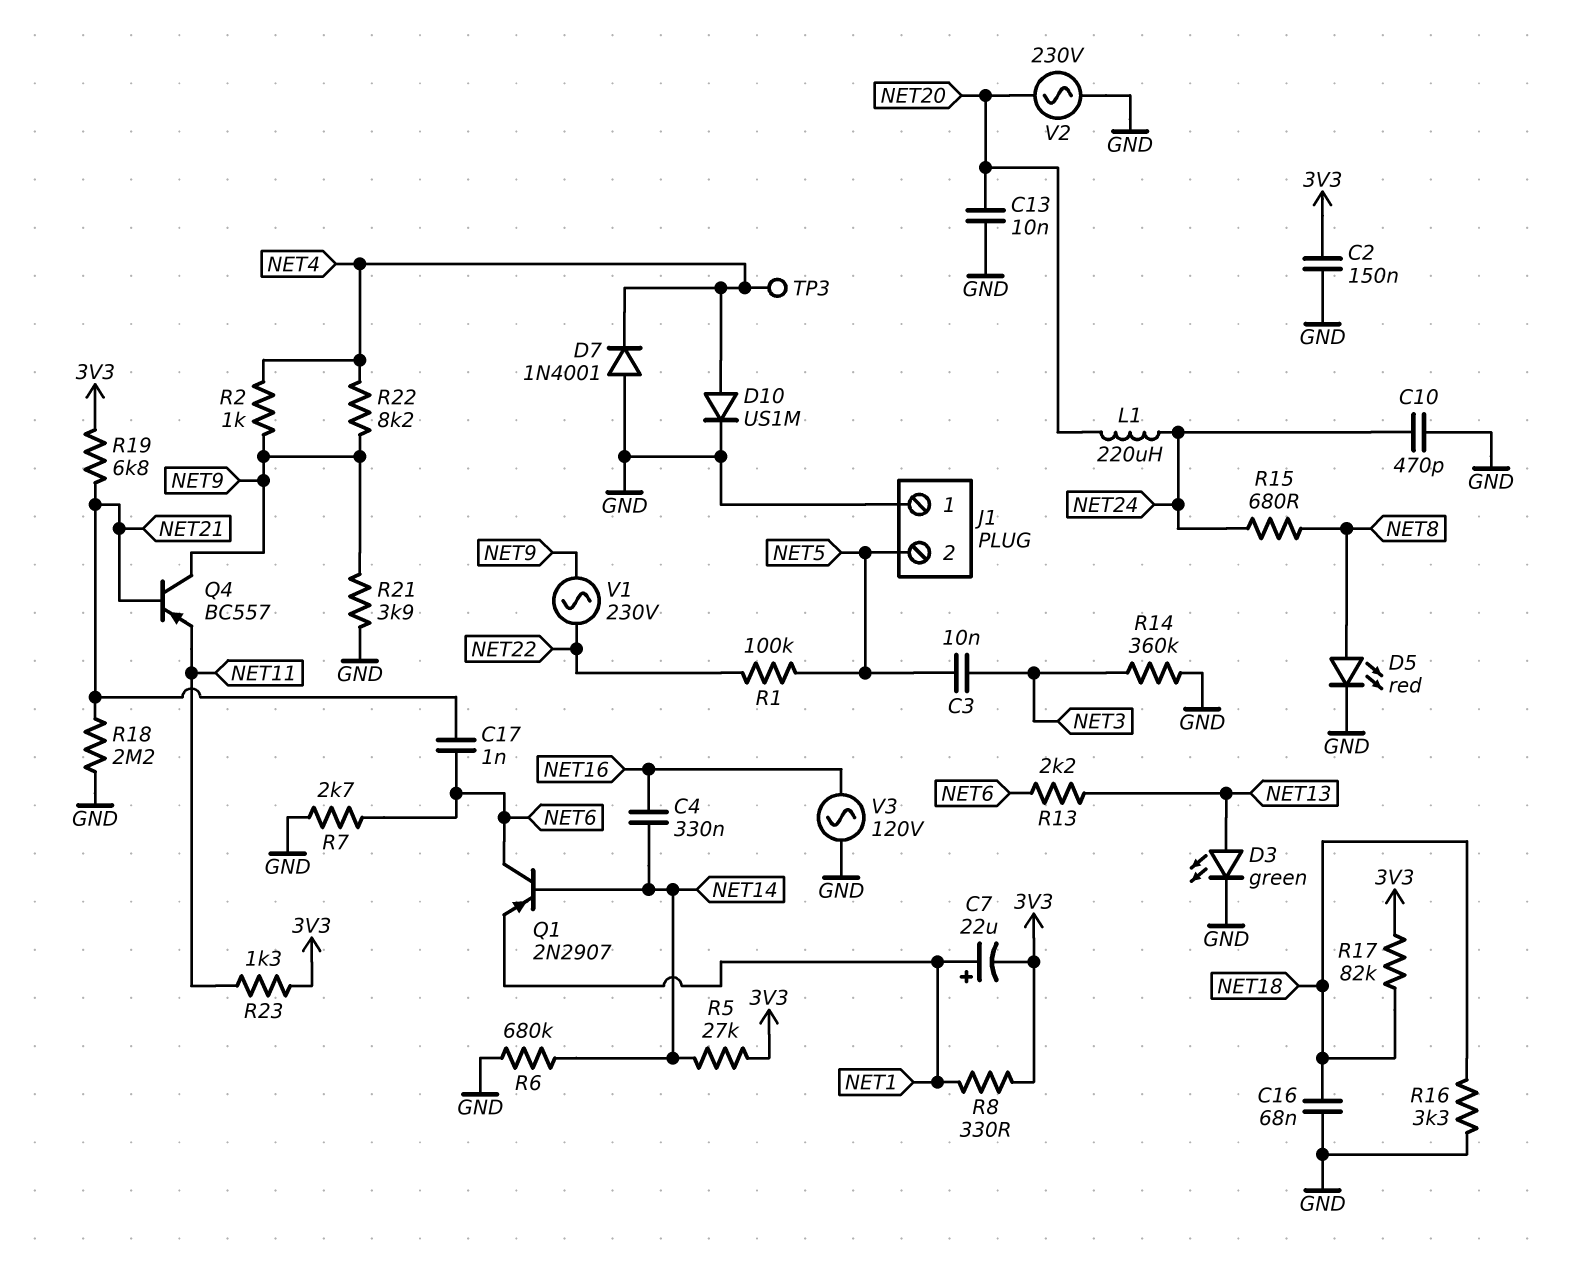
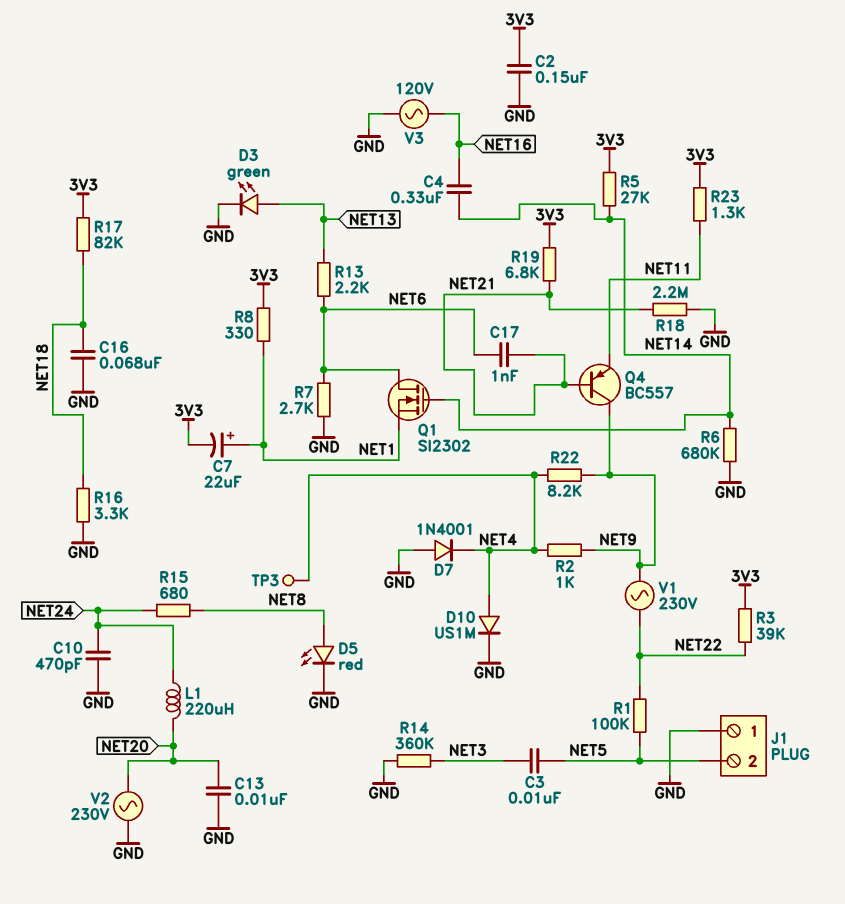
Q1: PNP 2N2907 (B NET14, C NET6, E NET1) -> NMOS SI2302 (G NET14, D NET6, S NET1)
R3: none -> 39k (3V3, NET22)
R21: 3.9k (GND, NET9) -> none

